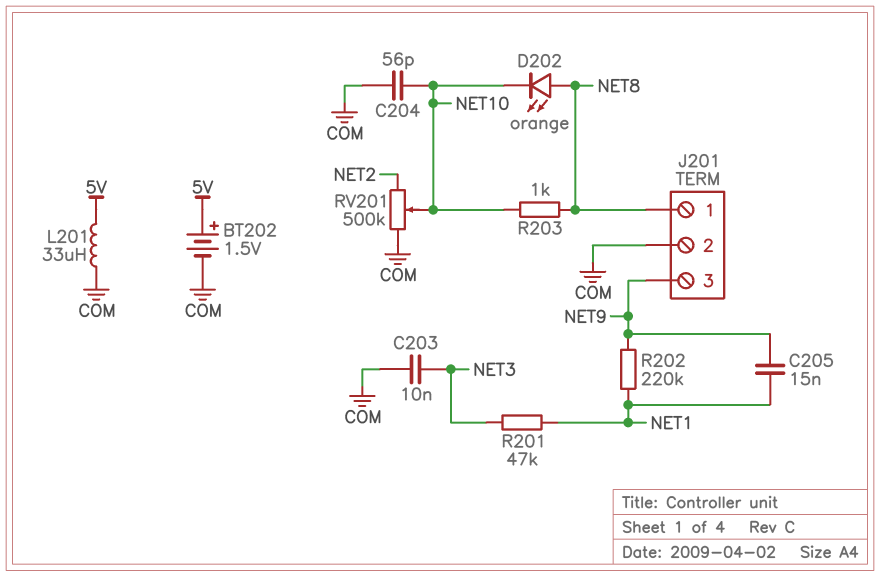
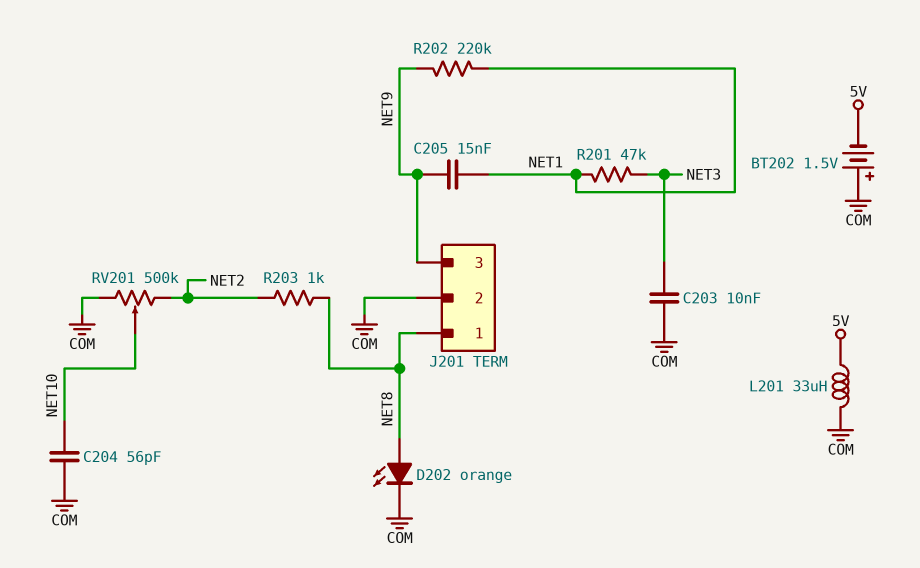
BT202: 1.5V (plus 5V, minus COM) -> 1.5V (plus COM, minus 5V)
D202: LED orange (A NET8, K NET10) -> LED orange (A NET8, K COM)
R203: 1k (NET8, NET10) -> 1k (NET2, NET8)

